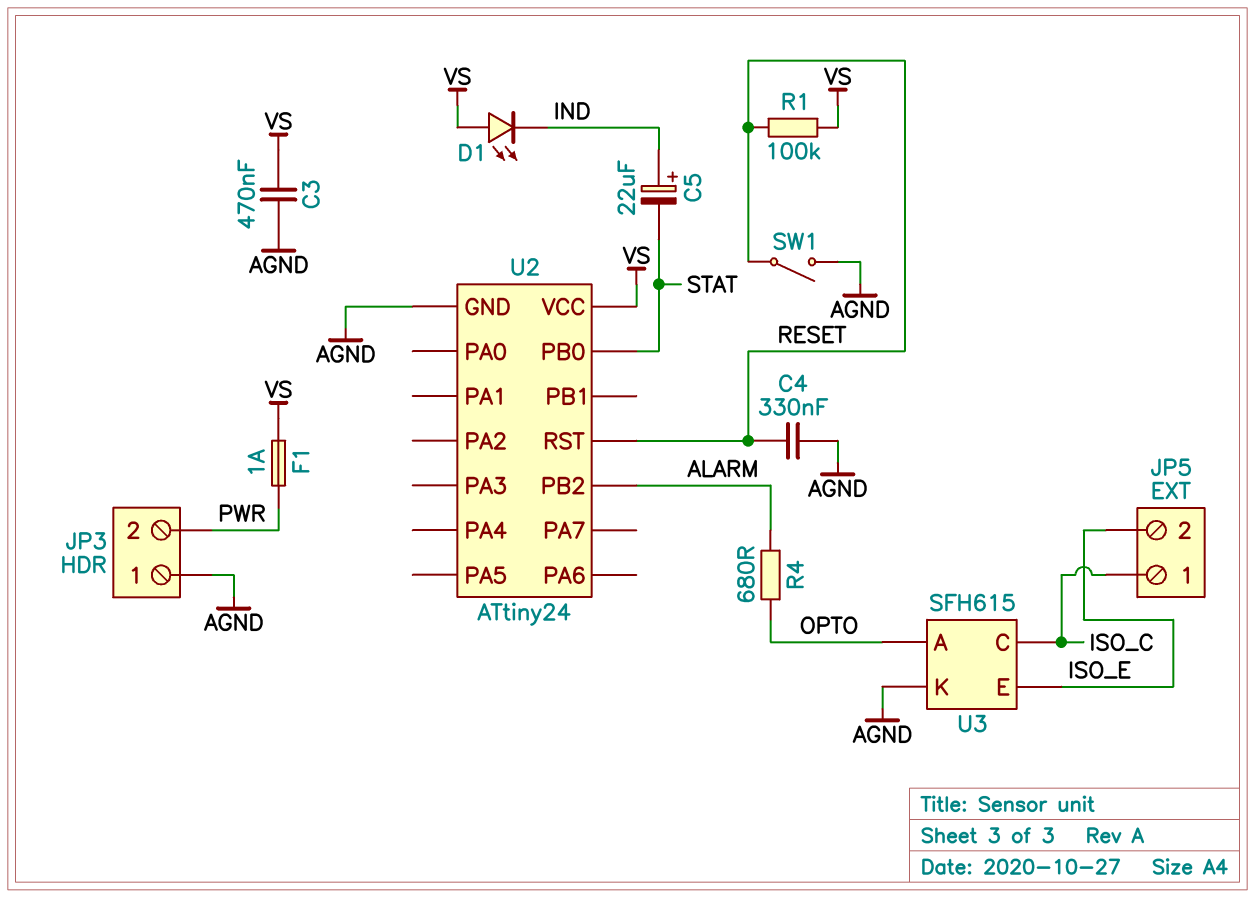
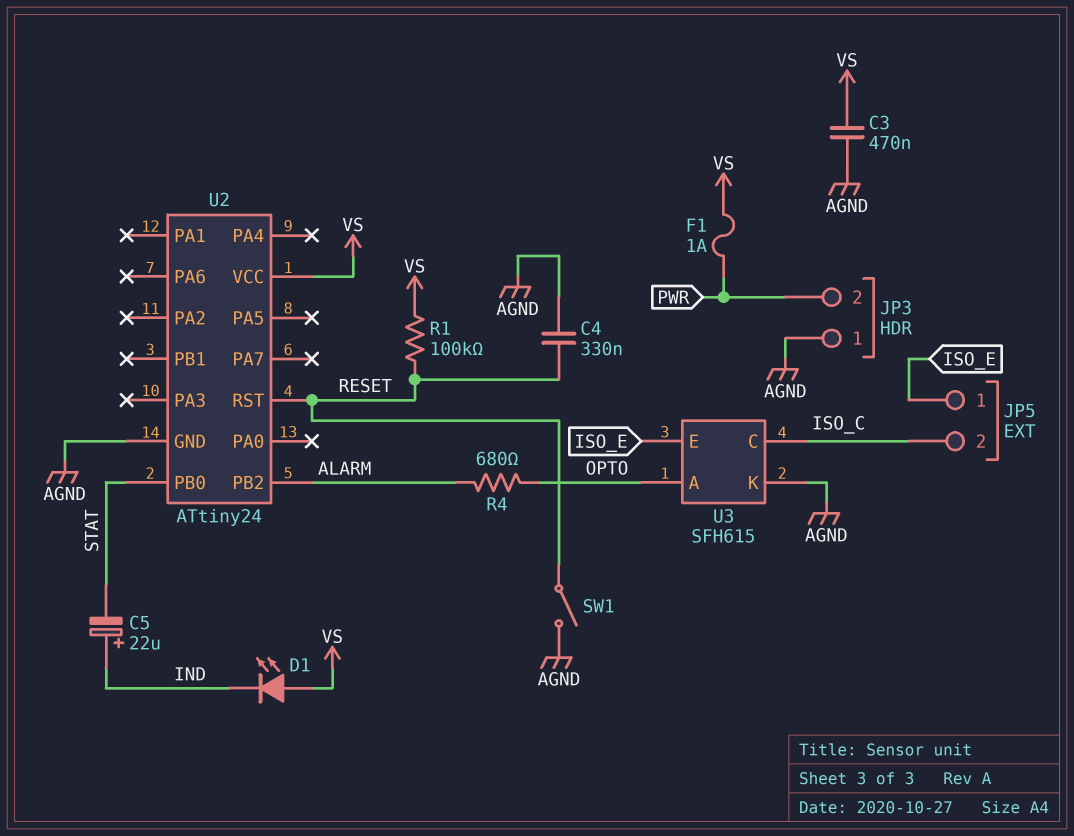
JP5 pin 1: ISO_C -> ISO_E
JP5 pin 2: ISO_E -> ISO_C

